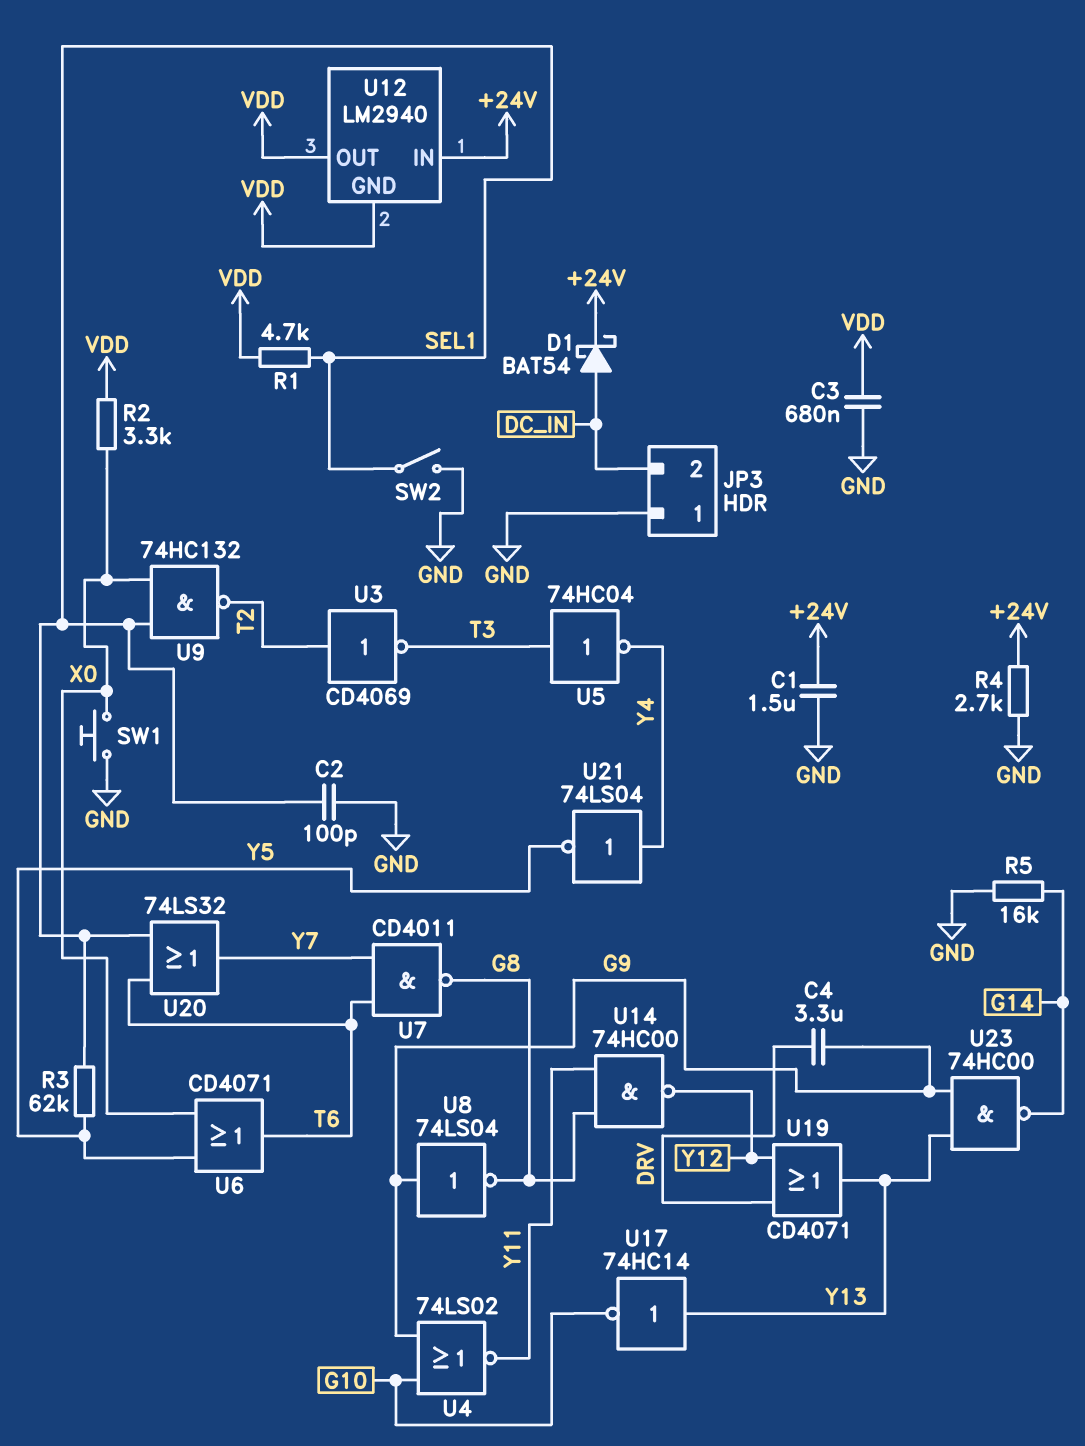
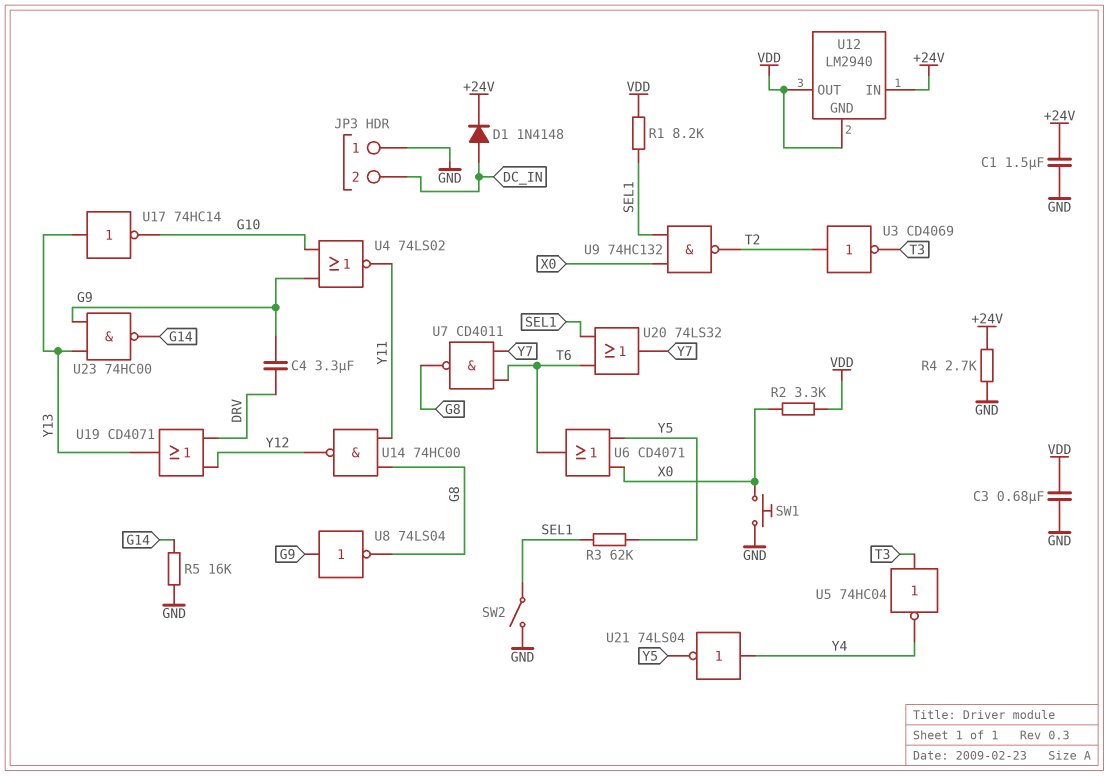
C2: 100pF (GND, SEL1) -> none
D1: schottky BAT54 (A DC_IN, K +24V) -> diode 1N4148 (A DC_IN, K +24V)
R1: 4.7k (SEL1, VDD) -> 8.2k (SEL1, VDD)

